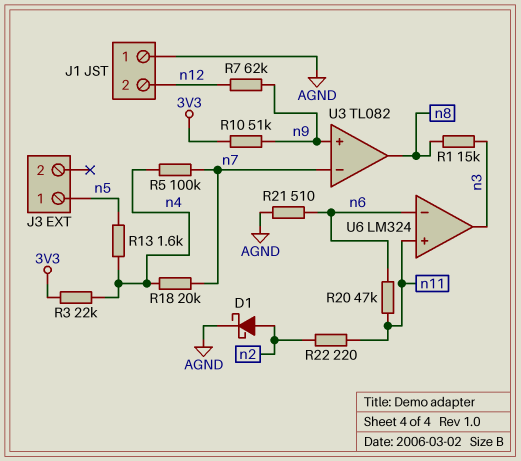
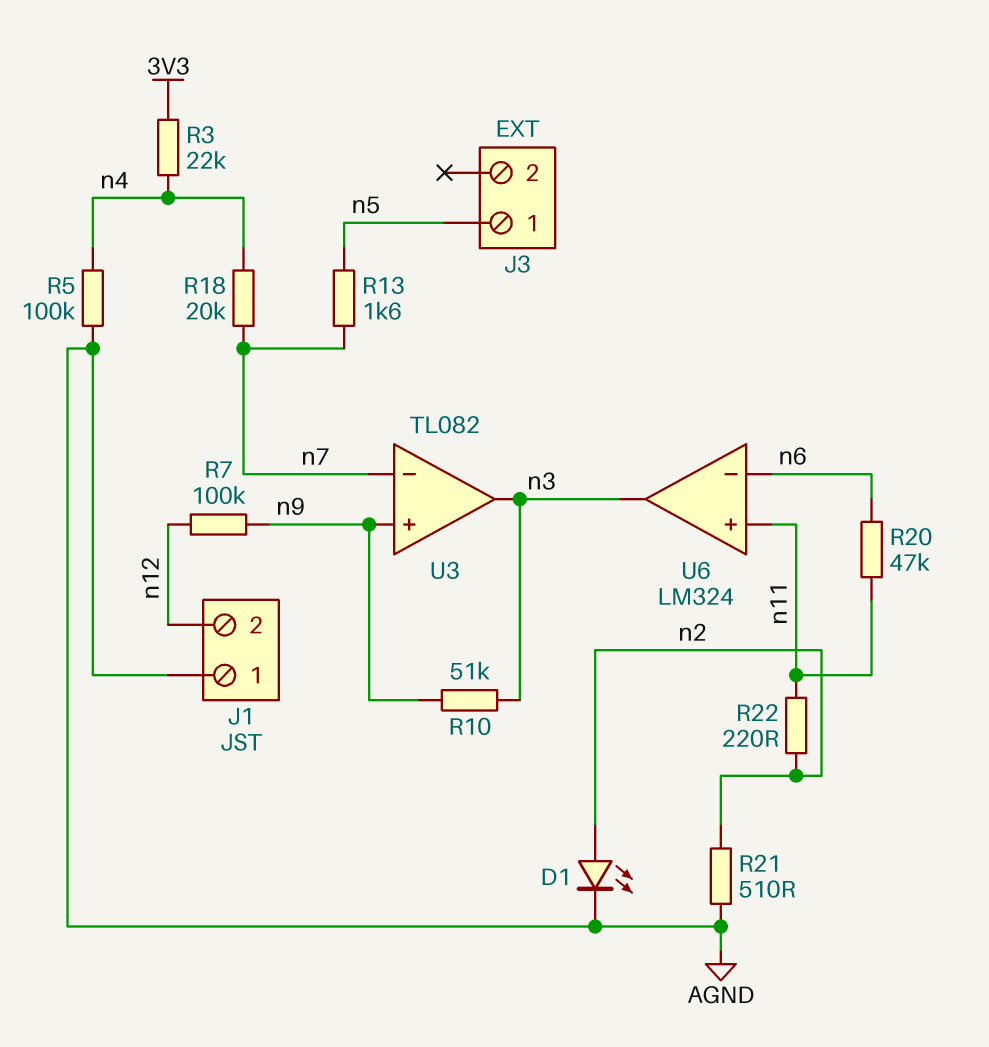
D1: schottky (A n2, K AGND) -> LED (A n2, K AGND)
R1: 15k (n3, n8) -> none
R5: 100k (n4, n7) -> 100k (AGND, n4)
R7: 62k (n9, n12) -> 100k (n9, n12)
R10: 51k (3V3, n9) -> 51k (n3, n9)
R13: 1.6k (n4, n5) -> 1.6k (n5, n7)
R21: 510 (AGND, n6) -> 510 (AGND, n2)
U3 pin out: n8 -> n3

